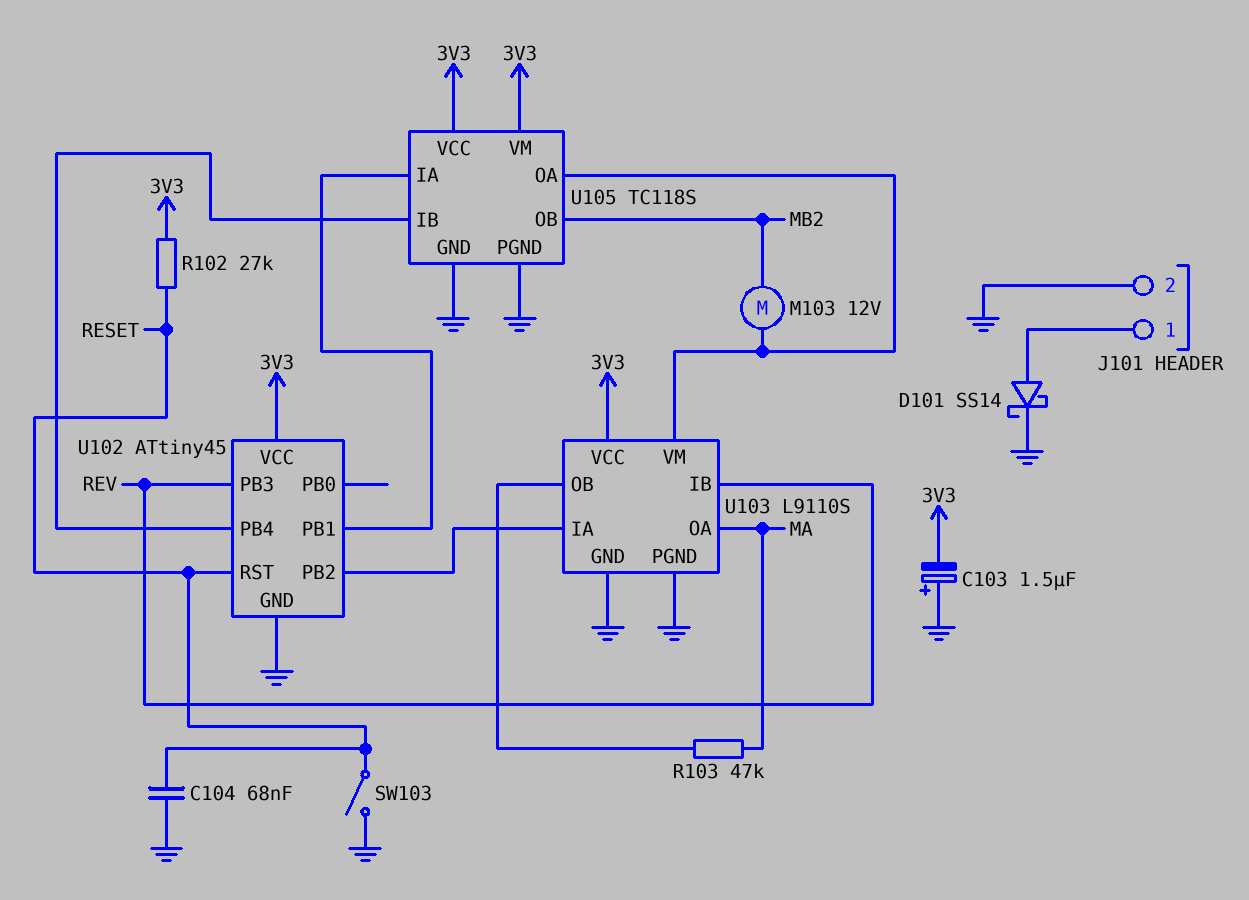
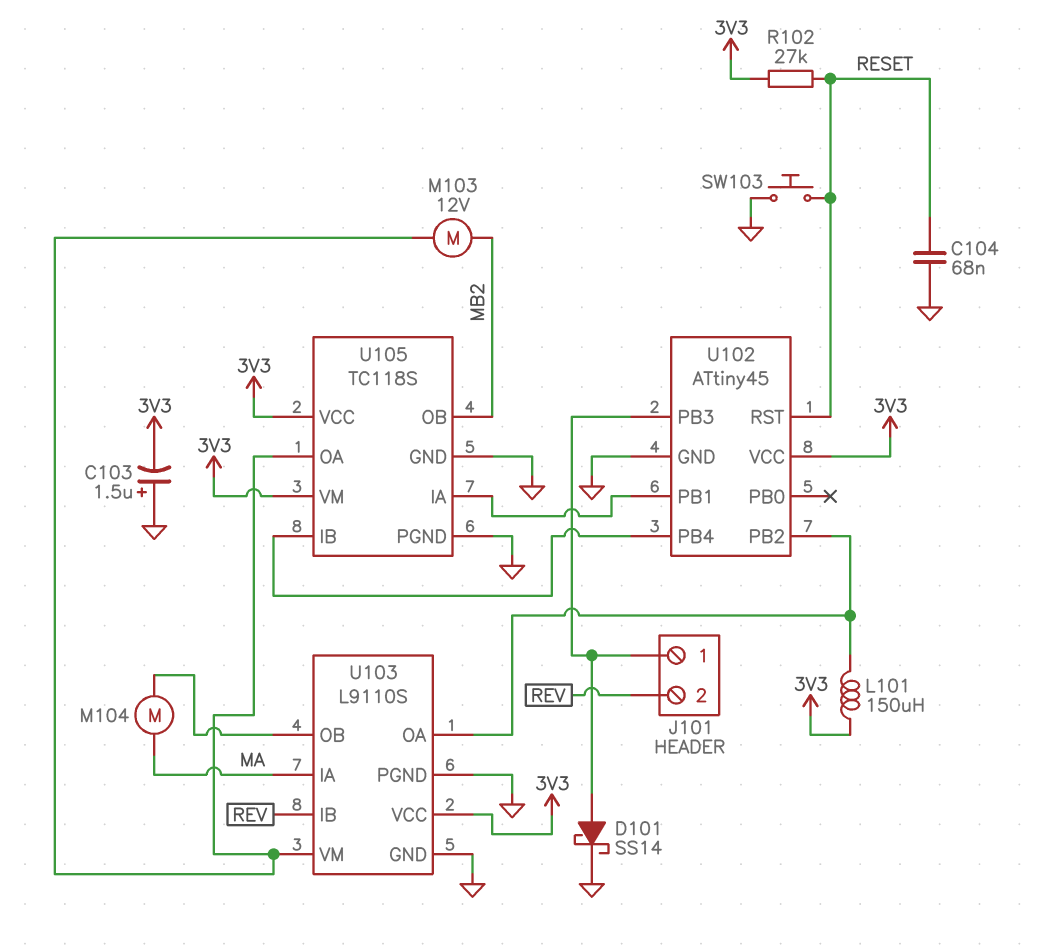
J101 pin 2: GND -> REV
L101: none -> 150uH (3V3, U102/PB2)
M104: none -> motor (MA, U103/OB)
R103: 47k (MA, U103/OB) -> none
SW103: switch (GND, RESET) -> button (GND, RESET)
U102 pin PB3: REV -> J101/1
U103 pin IA: U102/PB2 -> MA
U103 pin OA: MA -> U102/PB2

